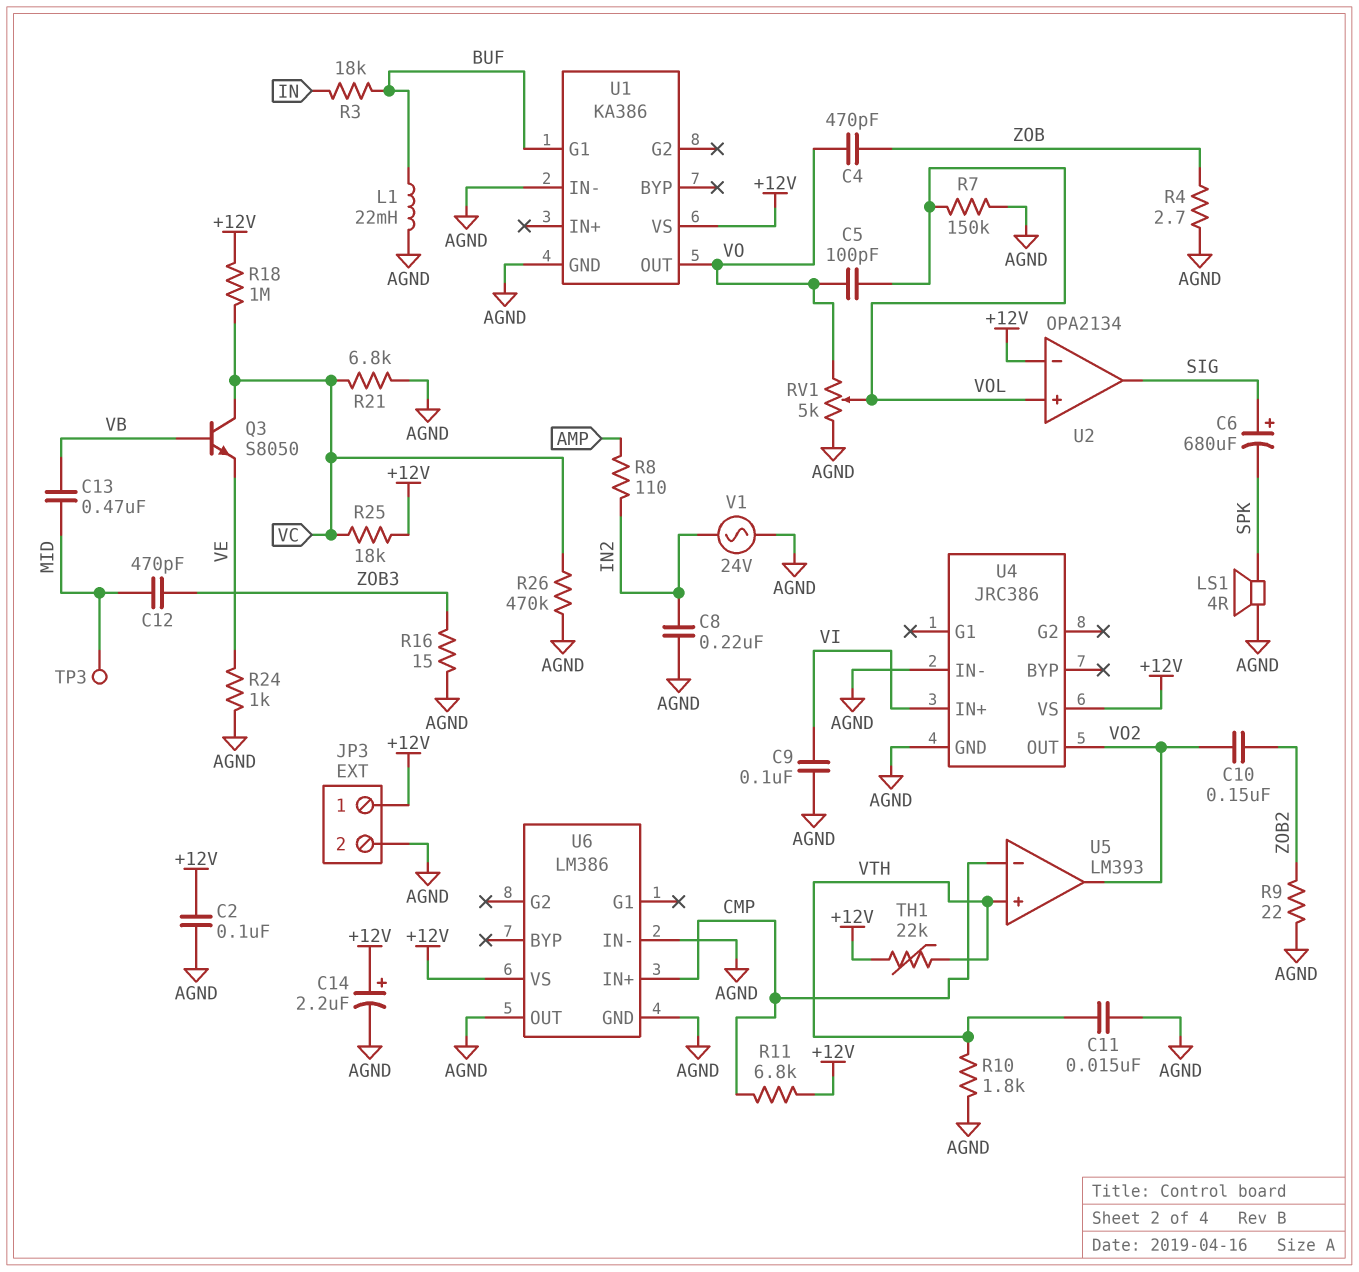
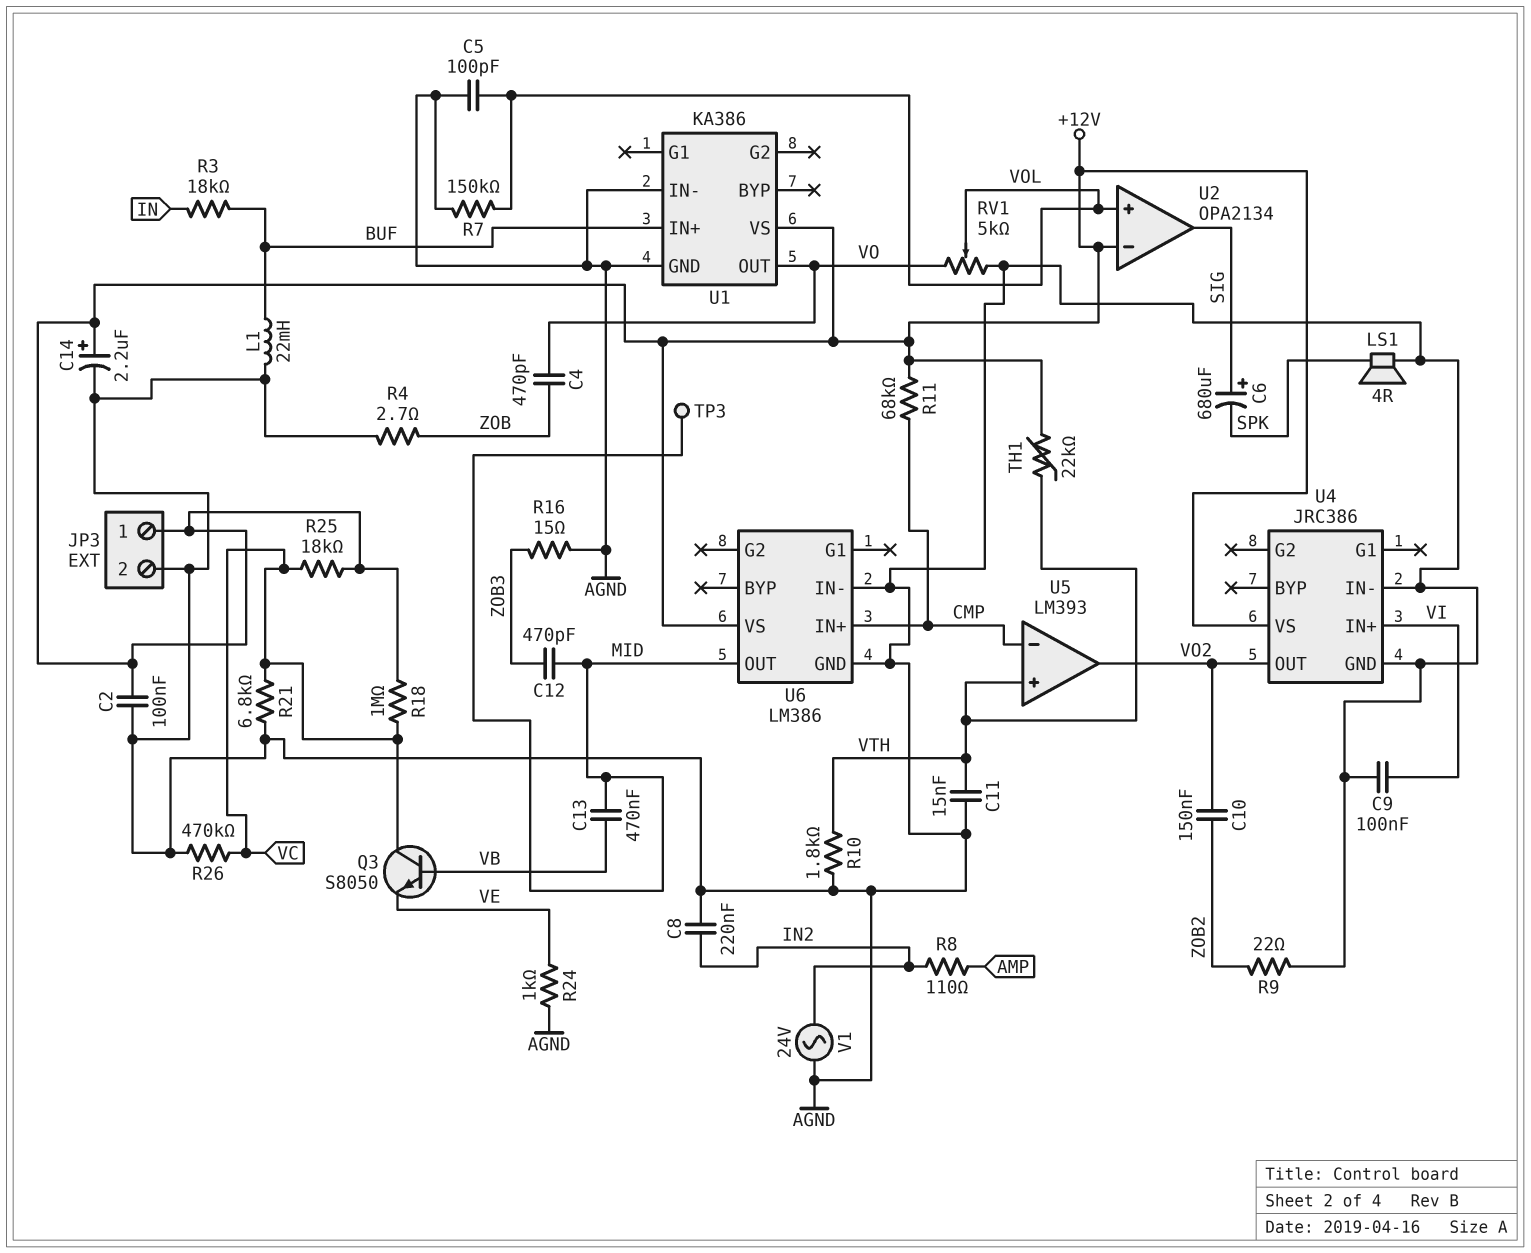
C5: 100pF (VO, VOL) -> 100pF (AGND, VOL)
R11: 6.8k (+12V, CMP) -> 68k (+12V, CMP)
U1 pin G1: BUF -> none
U1 pin IN+: none -> BUF
U6 pin OUT: AGND -> MID

